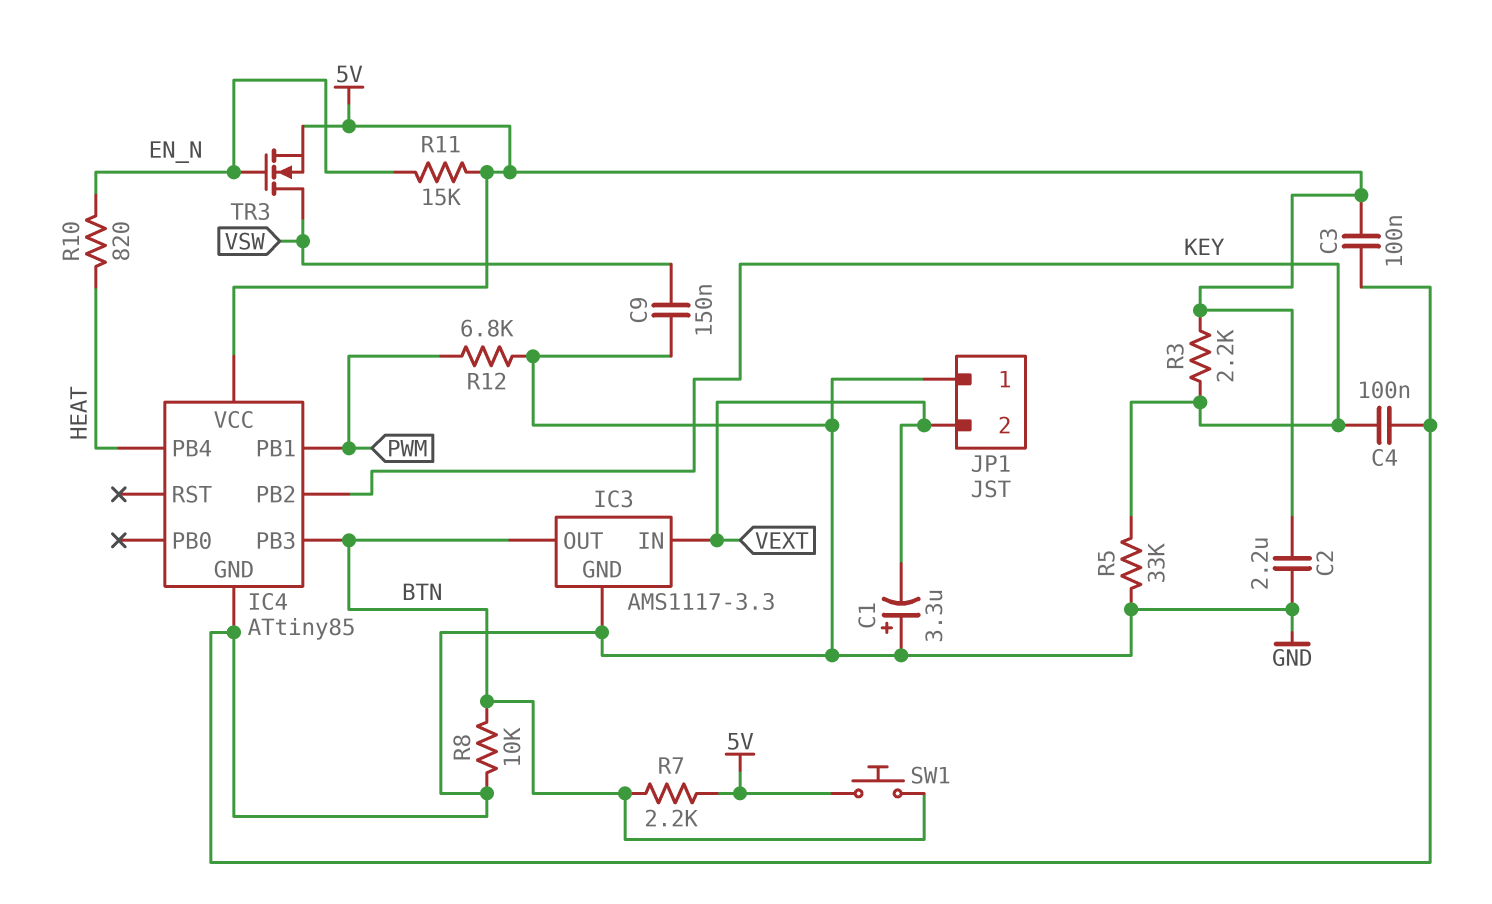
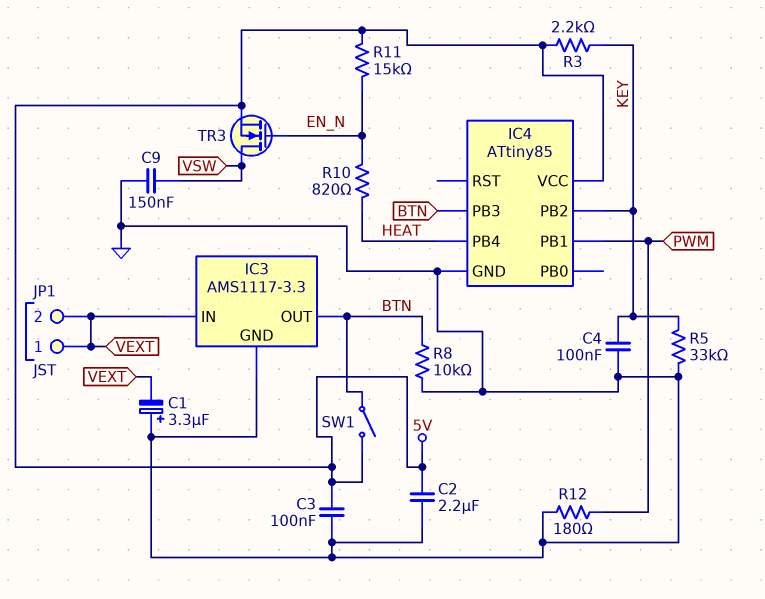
JP1 pin 1: GND -> VEXT
R7: 2.2k (5V, BTN) -> none
R12: 6.8k (GND, PWM) -> 180 (GND, PWM)
SW1: button (5V, BTN) -> switch (5V, BTN)

